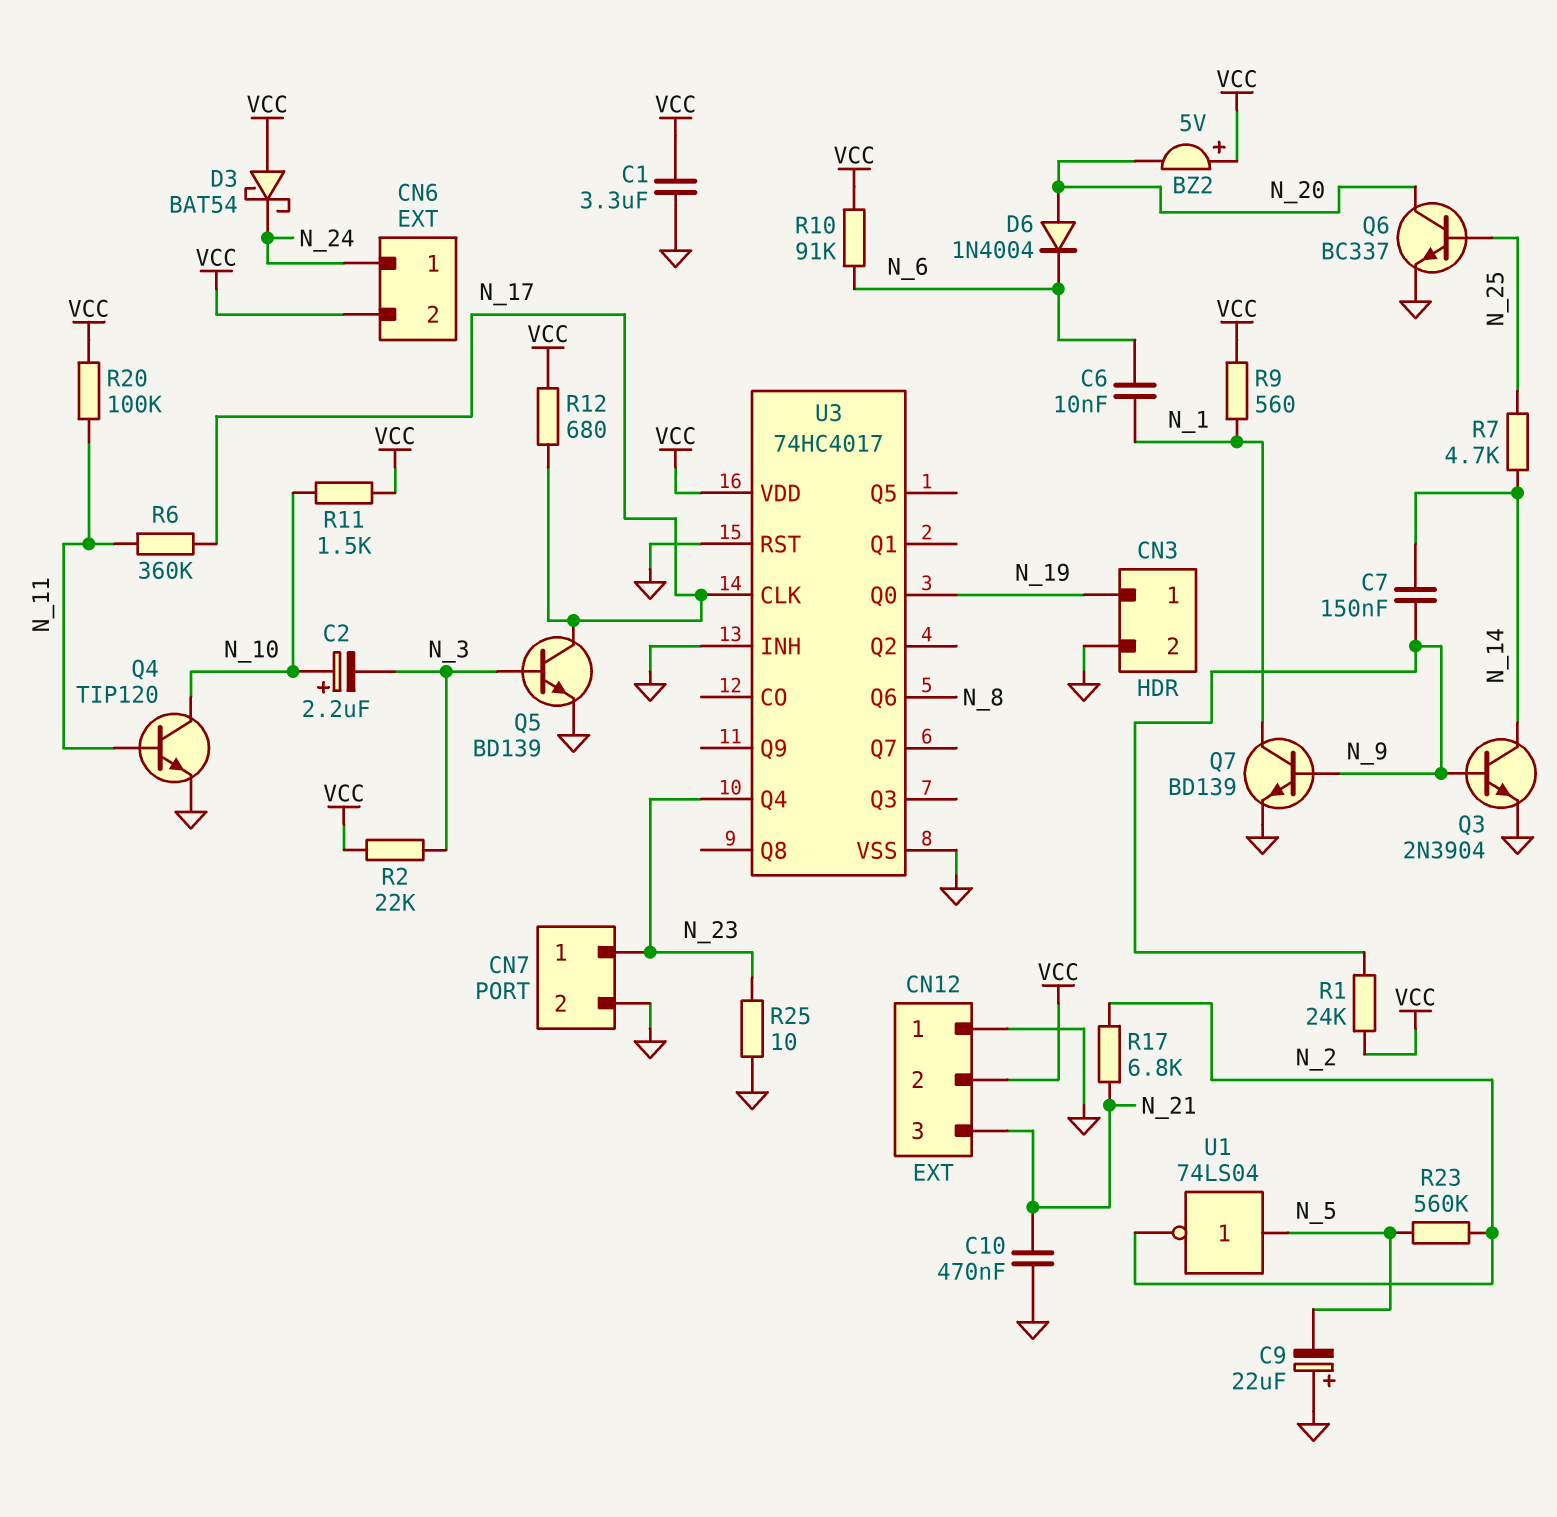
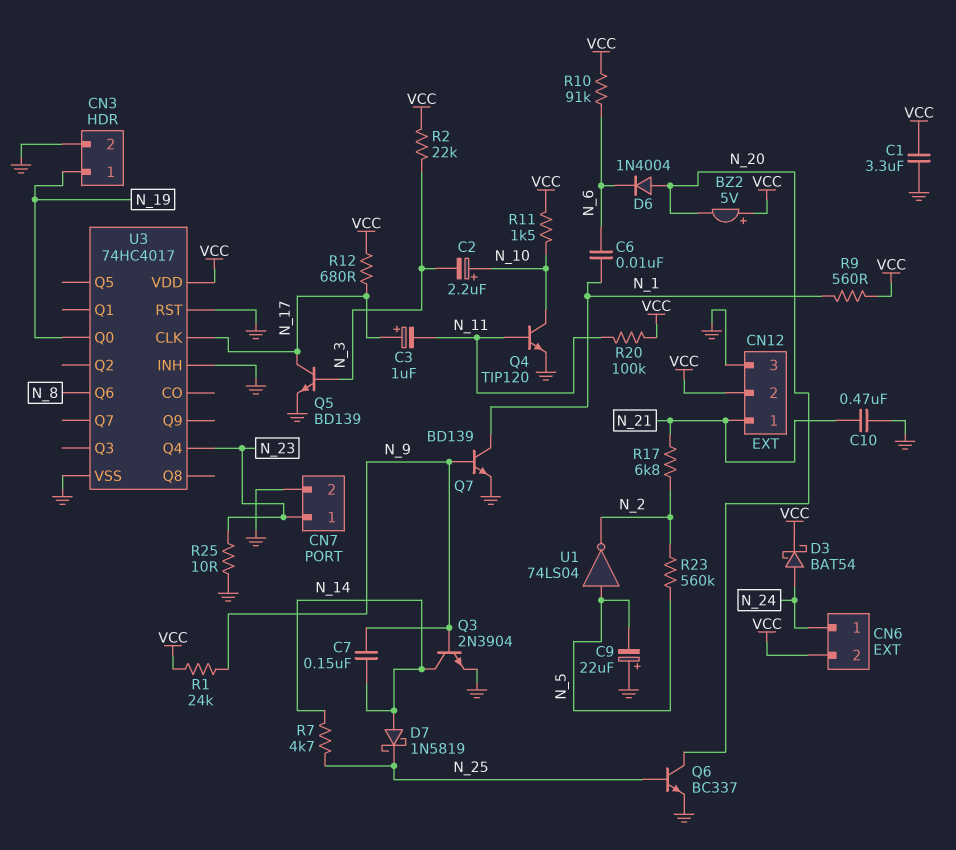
C3: none -> 1uF (plus N_17, minus N_11)
CN12 pin 1: GND -> N_21
CN12 pin 3: N_21 -> GND
D3: schottky BAT54 (A VCC, K N_24) -> schottky BAT54 (A N_24, K VCC)
D7: none -> schottky 1N5819 (A N_14, K N_25)
R6: 360k (N_11, N_17) -> none

